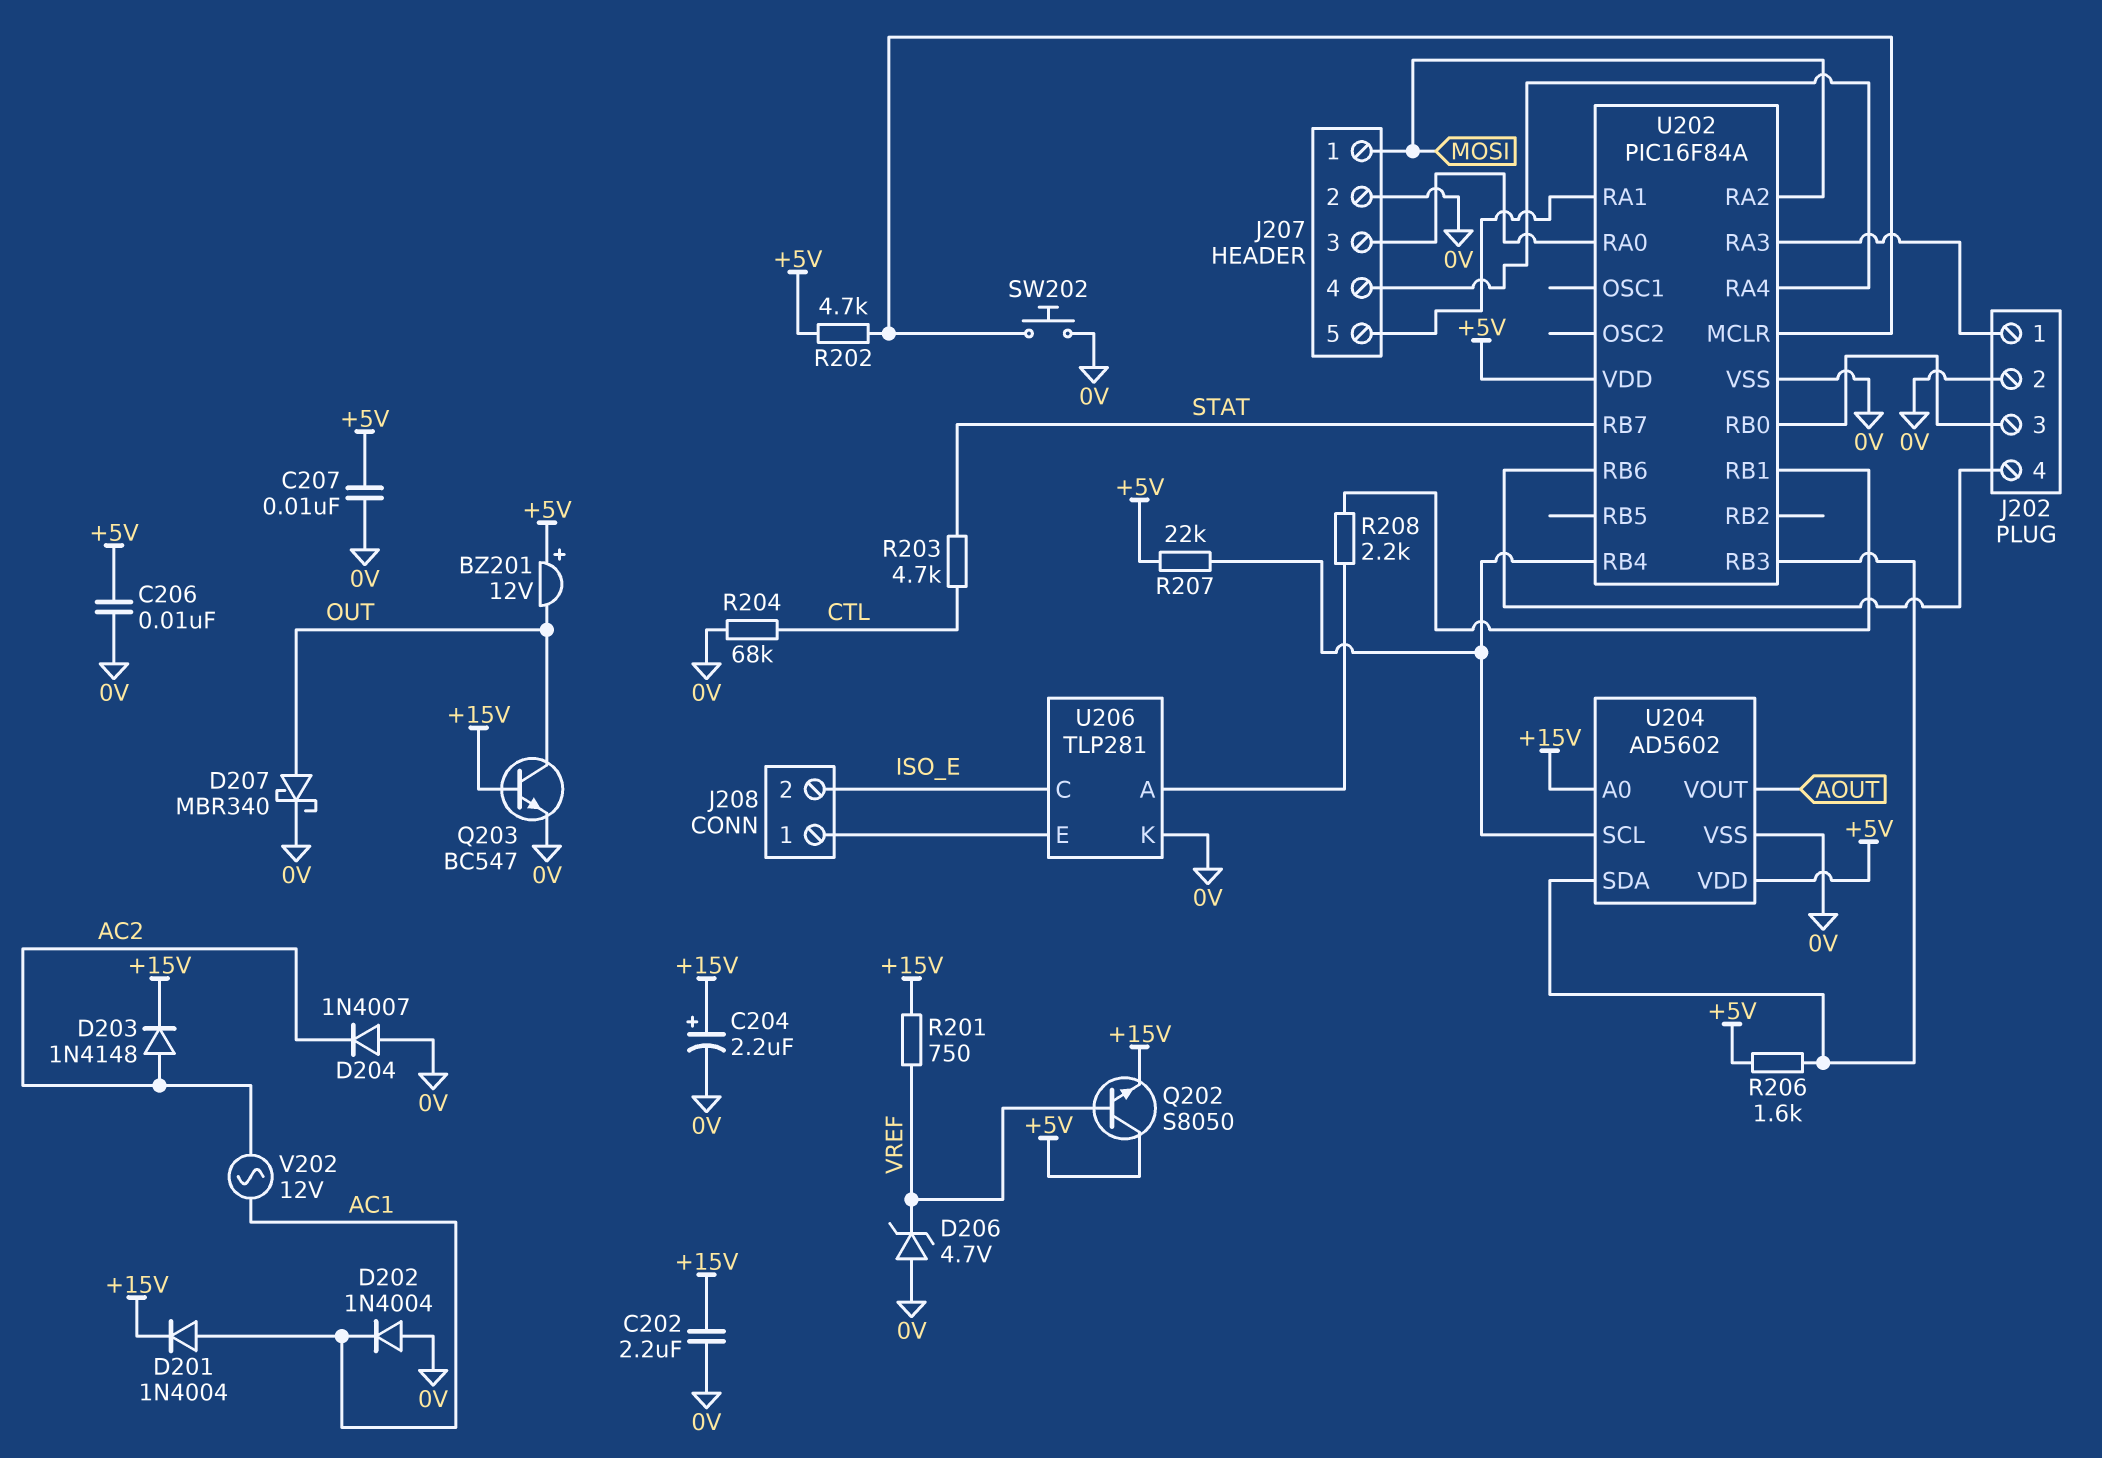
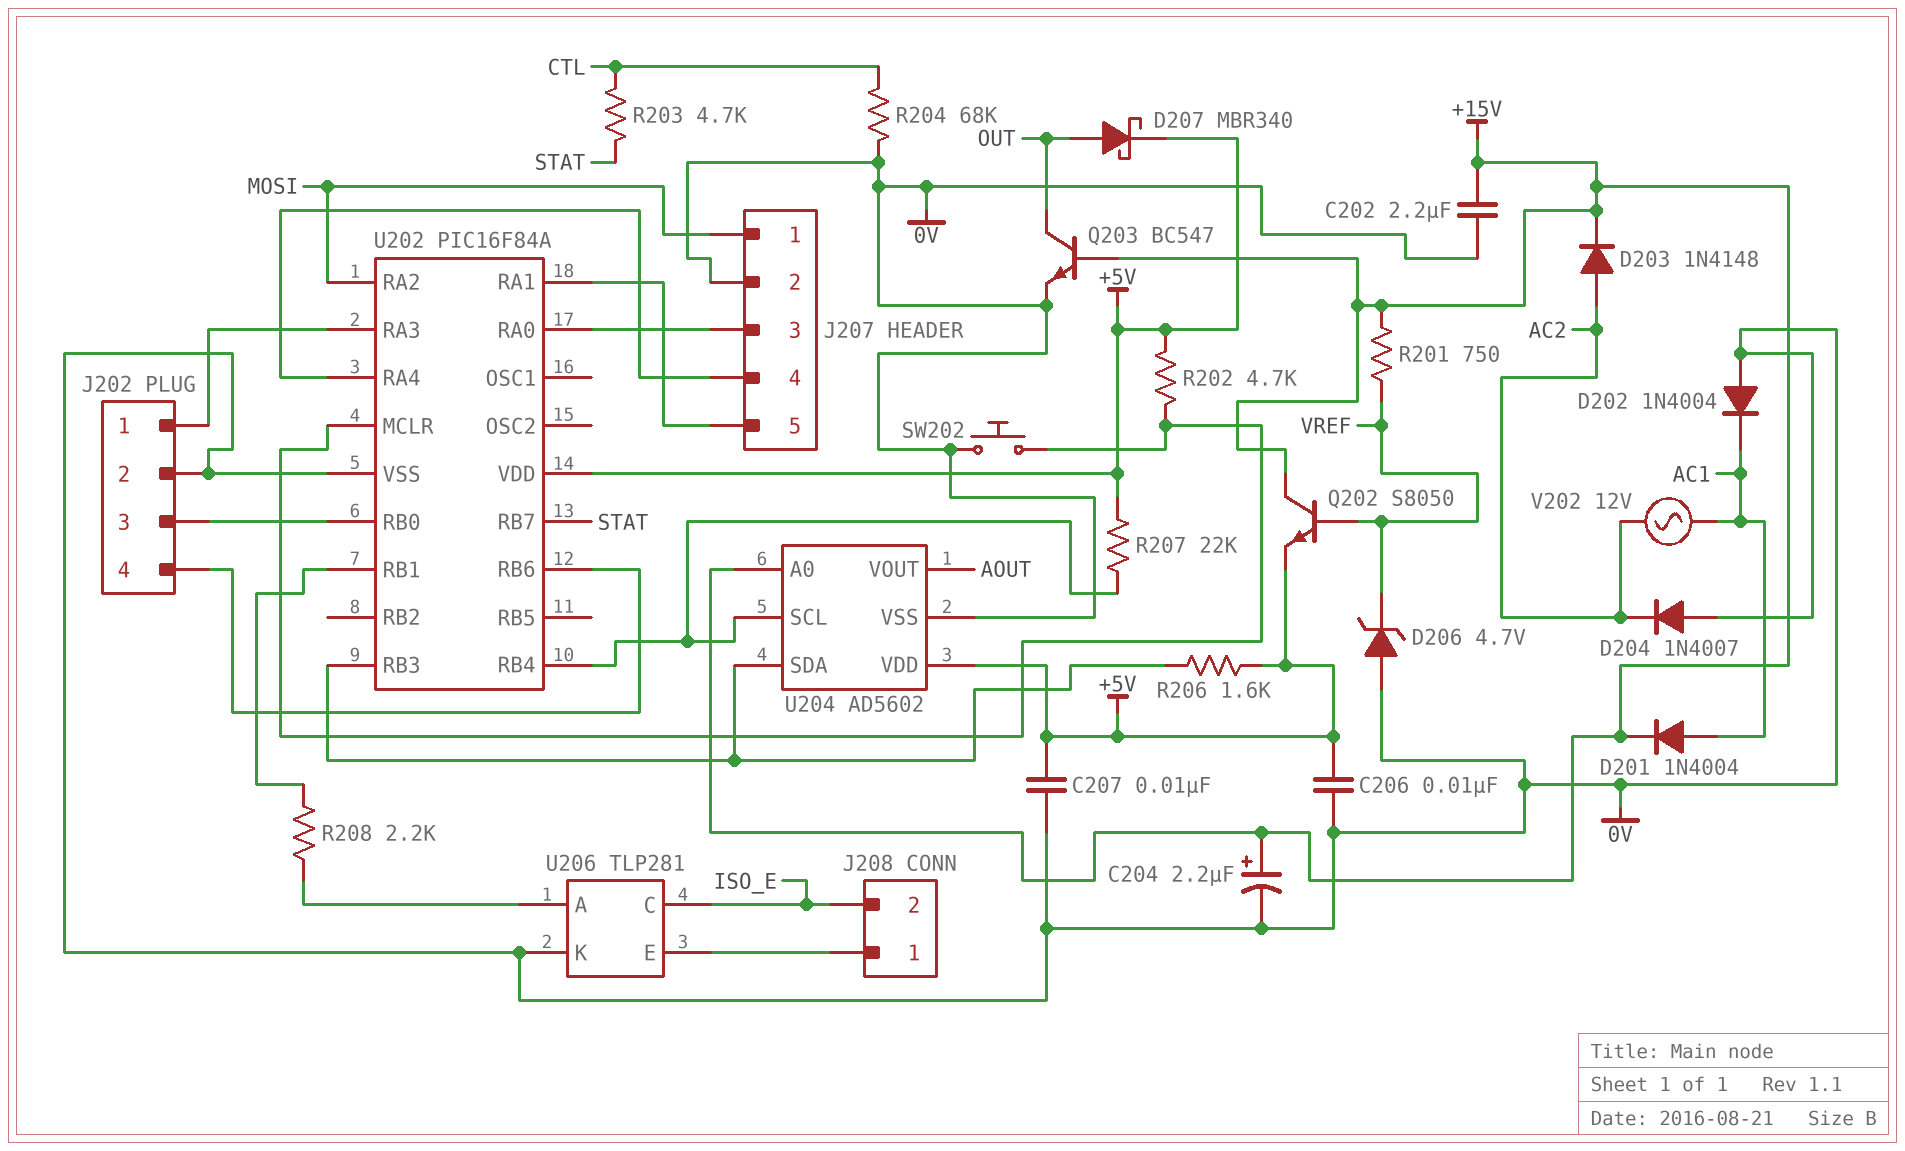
BZ201: buzzer 12V (plus +5V, minus OUT) -> none
D207: schottky MBR340 (A OUT, K 0V) -> schottky MBR340 (A OUT, K +5V)
Q202: NPN S8050 (B VREF, C +5V, E +15V) -> NPN S8050 (B VREF, C +15V, E +5V)

